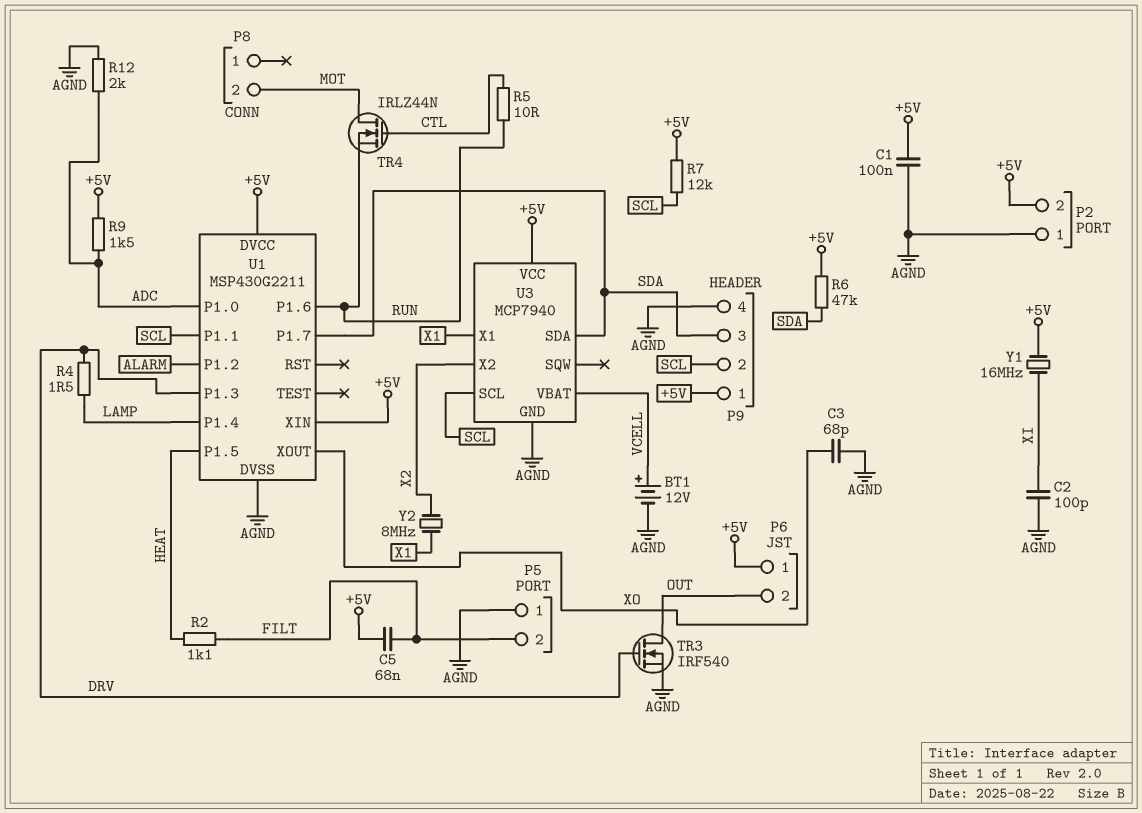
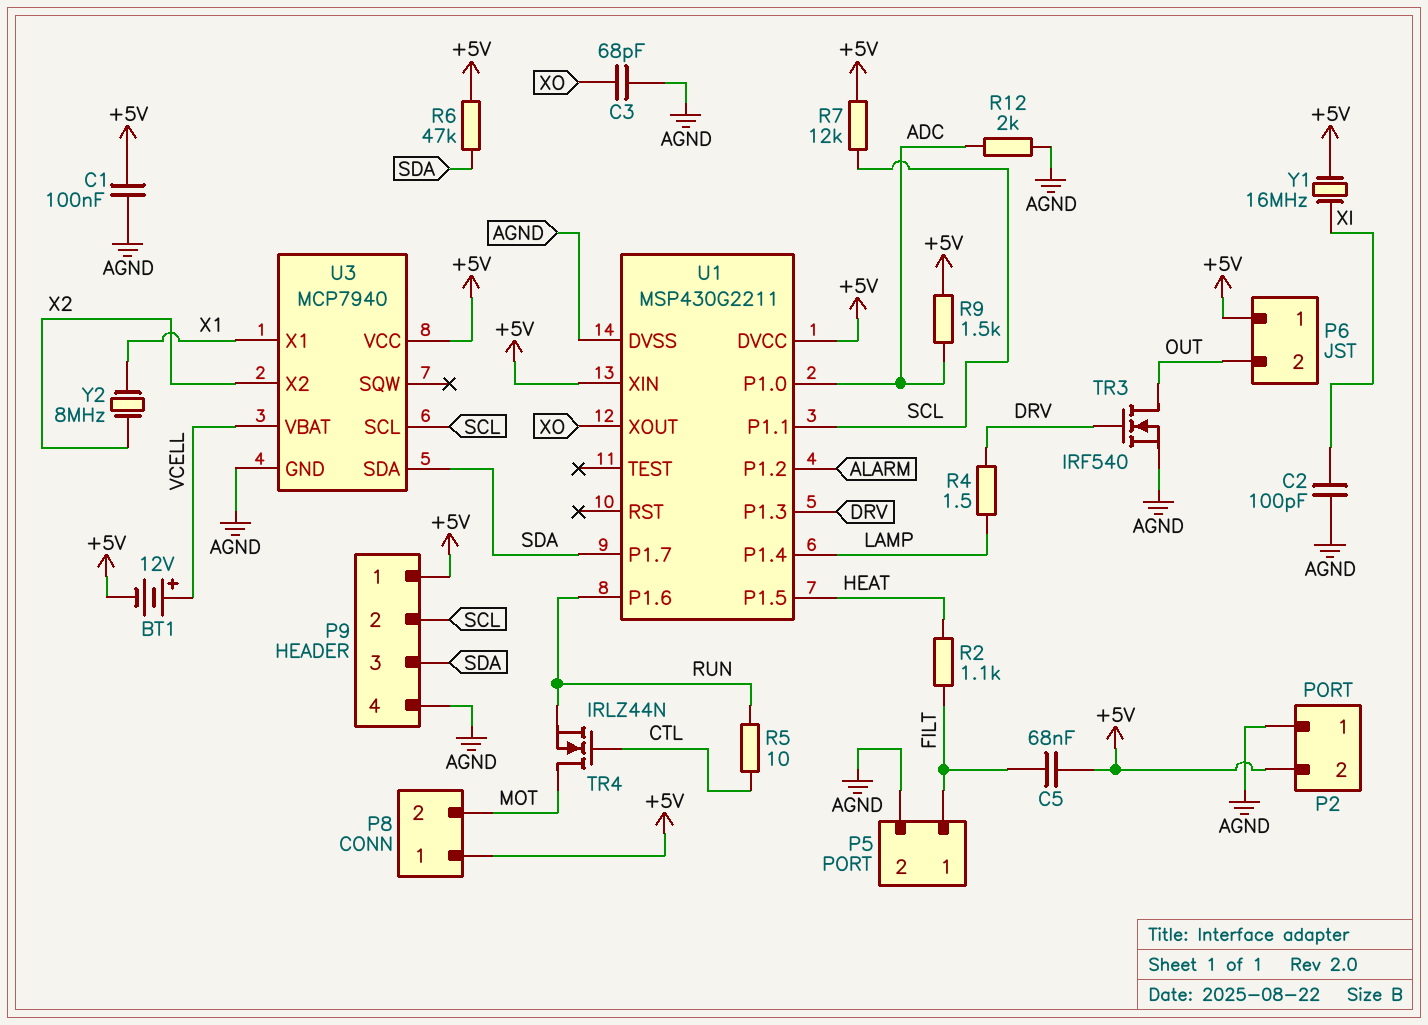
BT1: 12V (plus VCELL, minus AGND) -> 12V (plus VCELL, minus +5V)
P5 pin 1: AGND -> FILT
P5 pin 2: FILT -> AGND
P8 pin 1: none -> +5V

